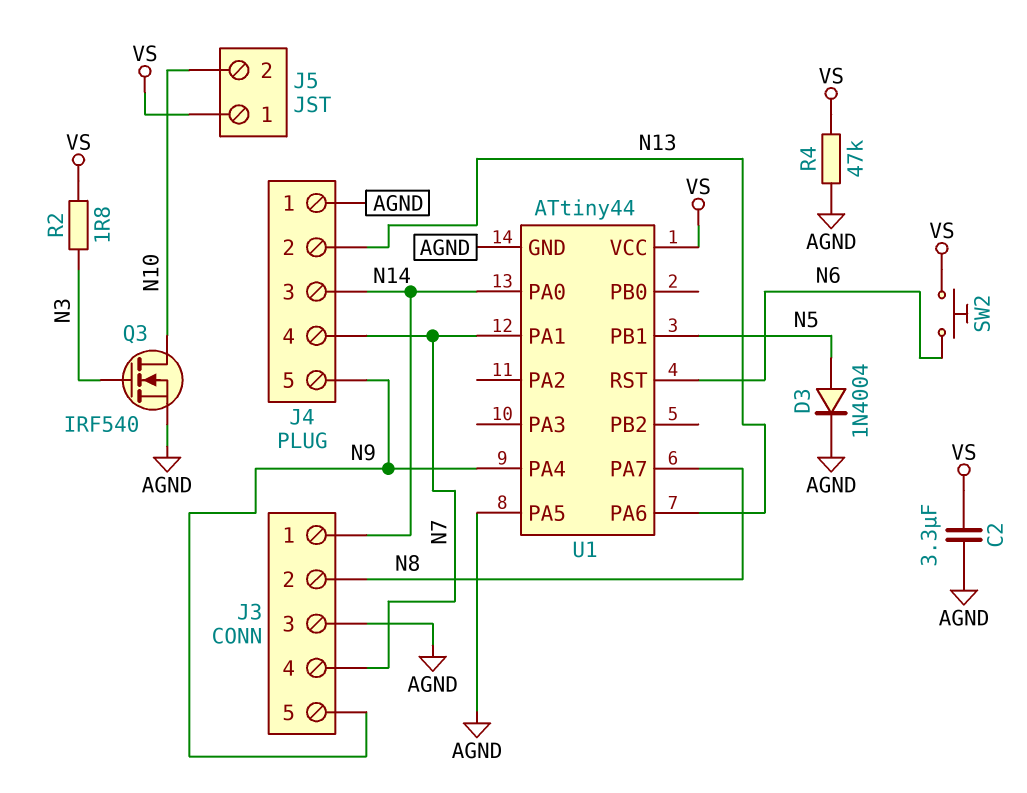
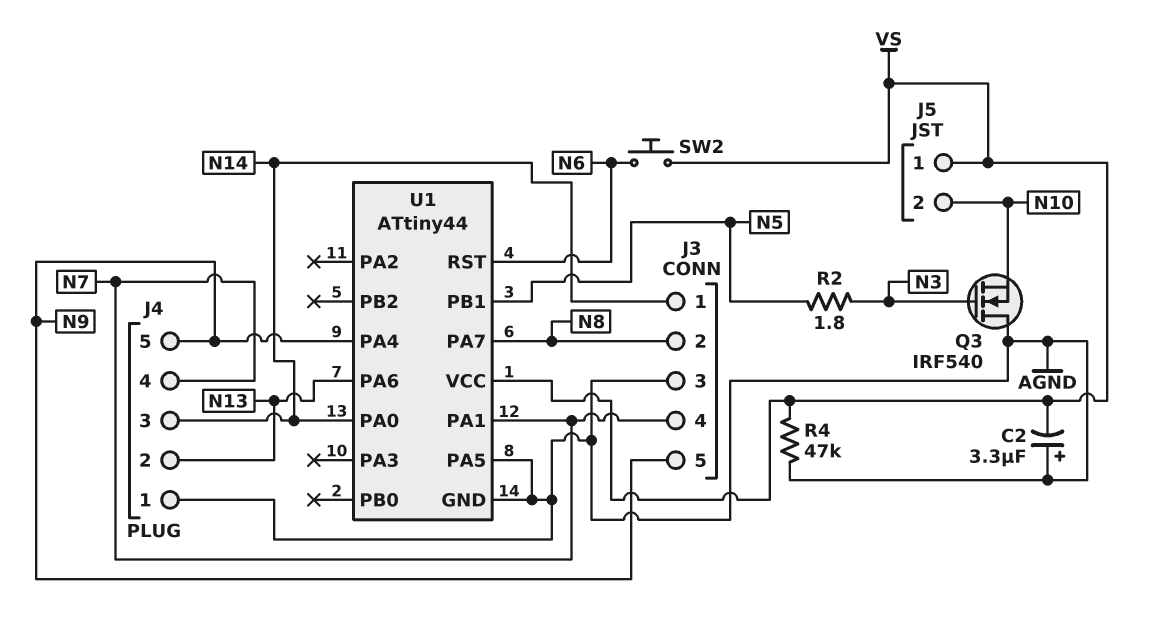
C2: 3.3uF (AGND, VS) -> 3.3uF (plus AGND, minus VS)
D3: diode 1N4004 (A N5, K AGND) -> none
Q3: NMOS IRF540 (G N3, D N10, S AGND) -> NMOS IRF540 (G N3, D AGND, S N10)
R2: 1.8 (N3, VS) -> 1.8 (N3, N5)

